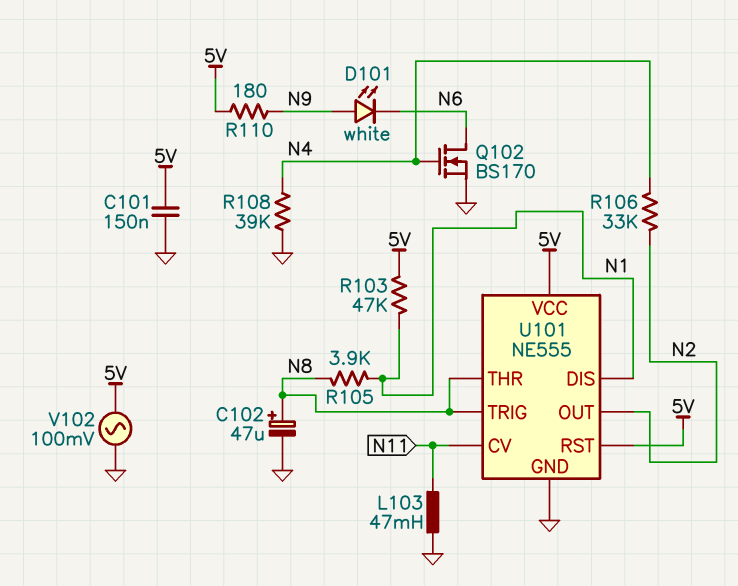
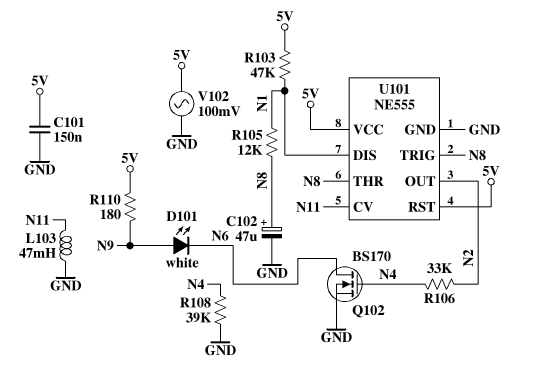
R105: 3.9k (N1, N8) -> 12k (N1, N8)

